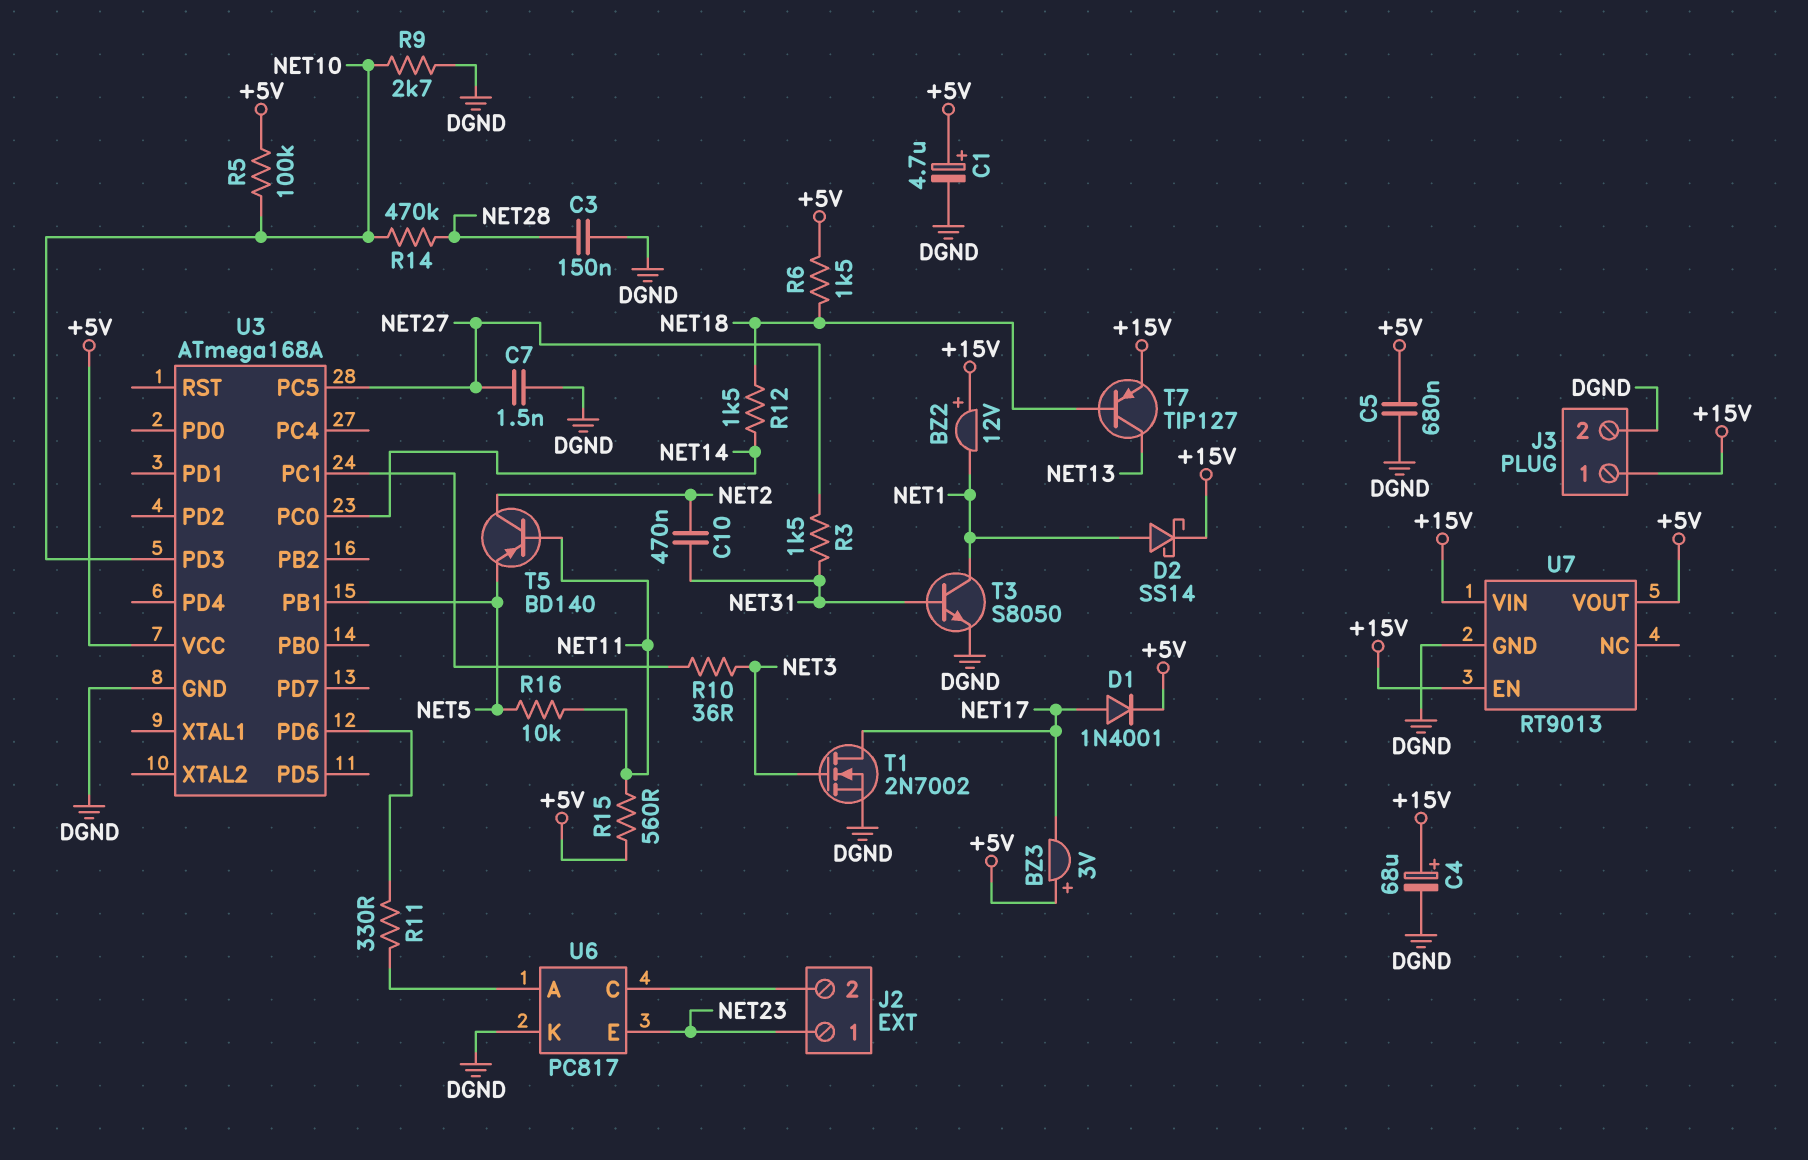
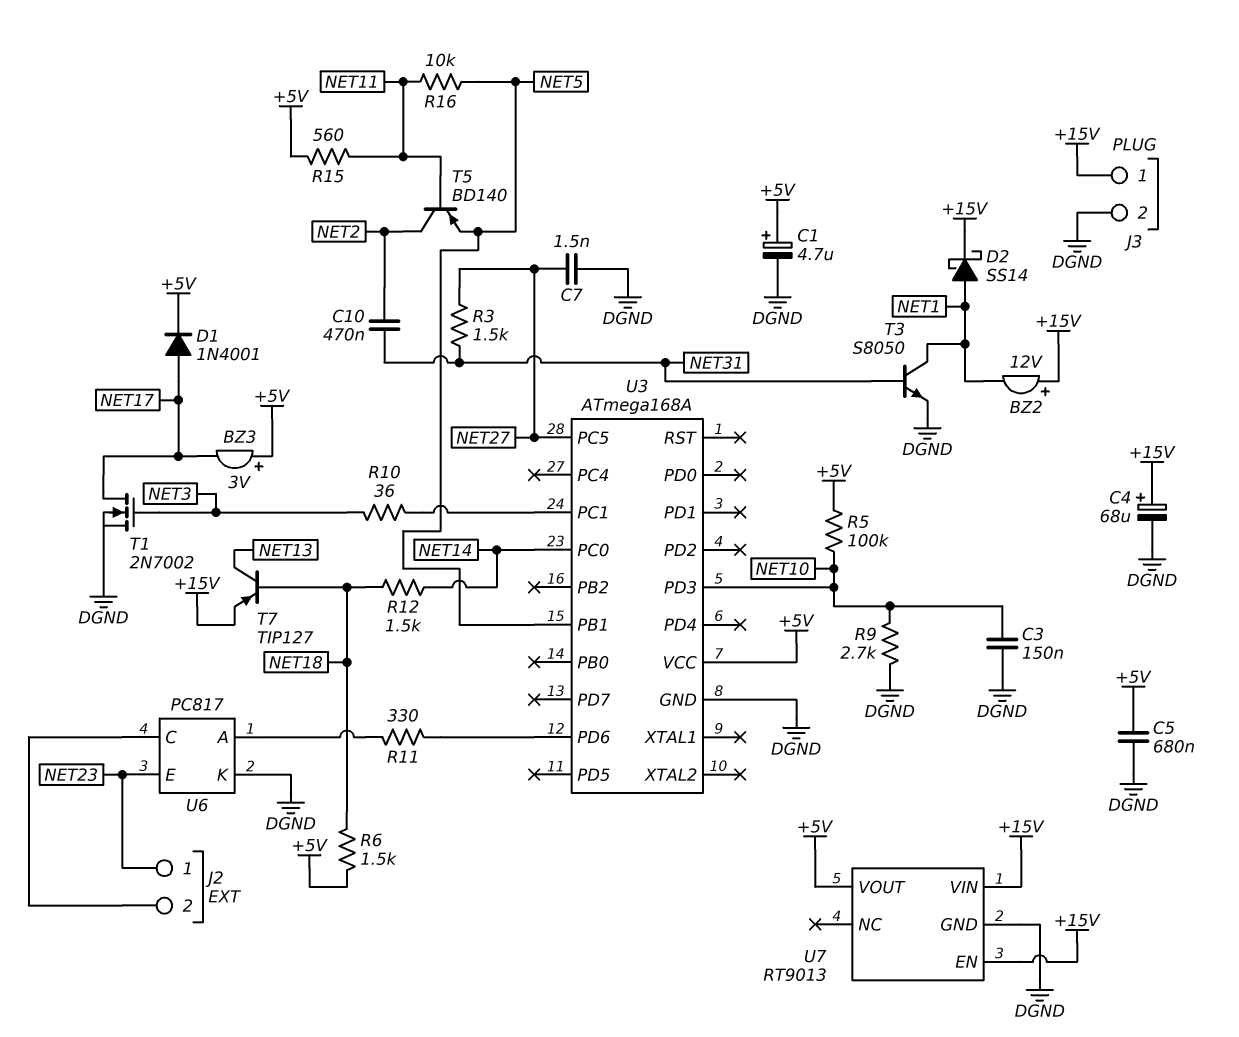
C3: 150nF (DGND, NET28) -> 150nF (DGND, NET10)
R14: 470k (NET10, NET28) -> none

